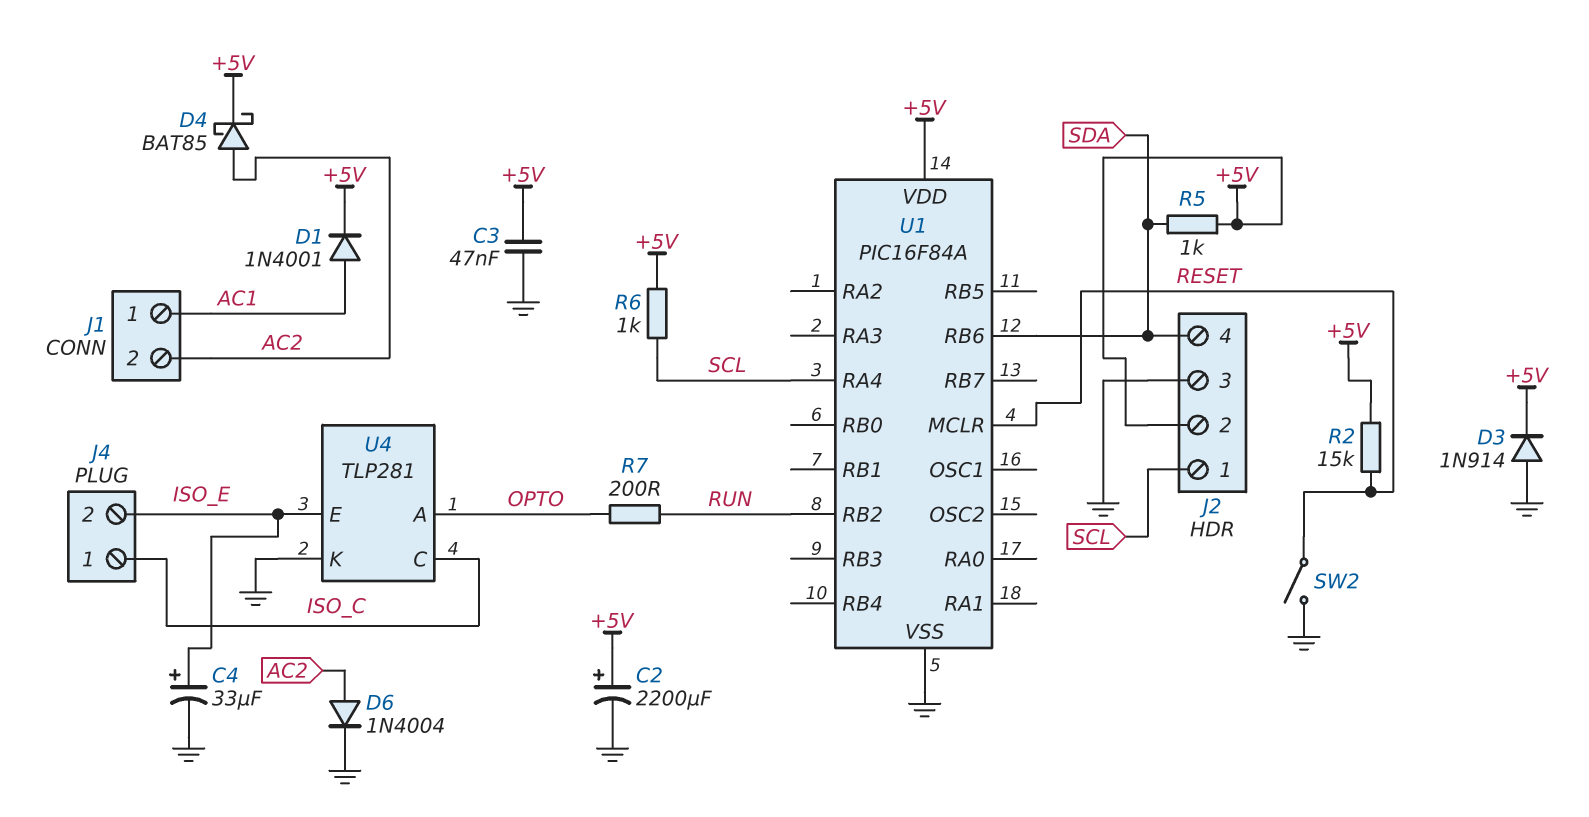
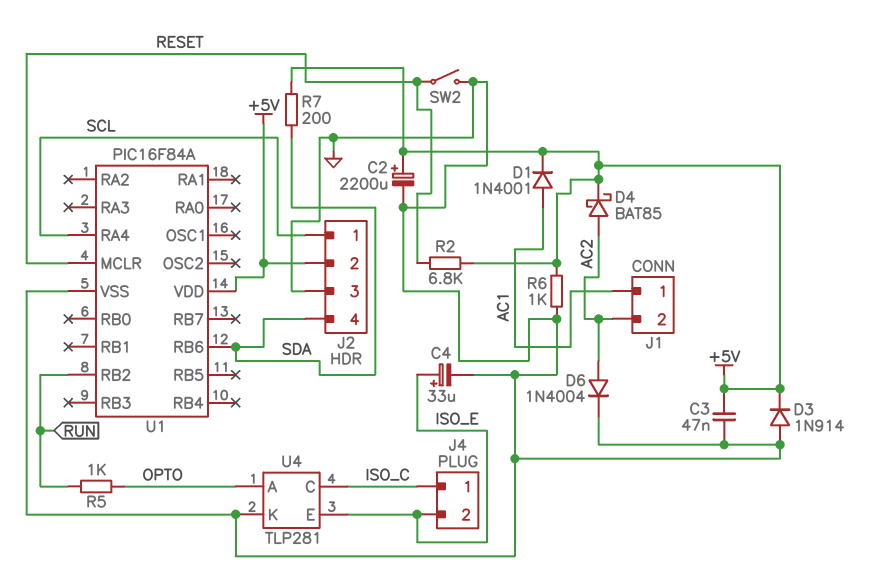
R2: 15k (+5V, RESET) -> 6.8k (+5V, RESET)
R5: 1k (+5V, SDA) -> 1k (OPTO, RUN)
R6: 1k (+5V, SCL) -> 1k (+5V, GND)
R7: 200 (OPTO, RUN) -> 200 (+5V, SDA)

